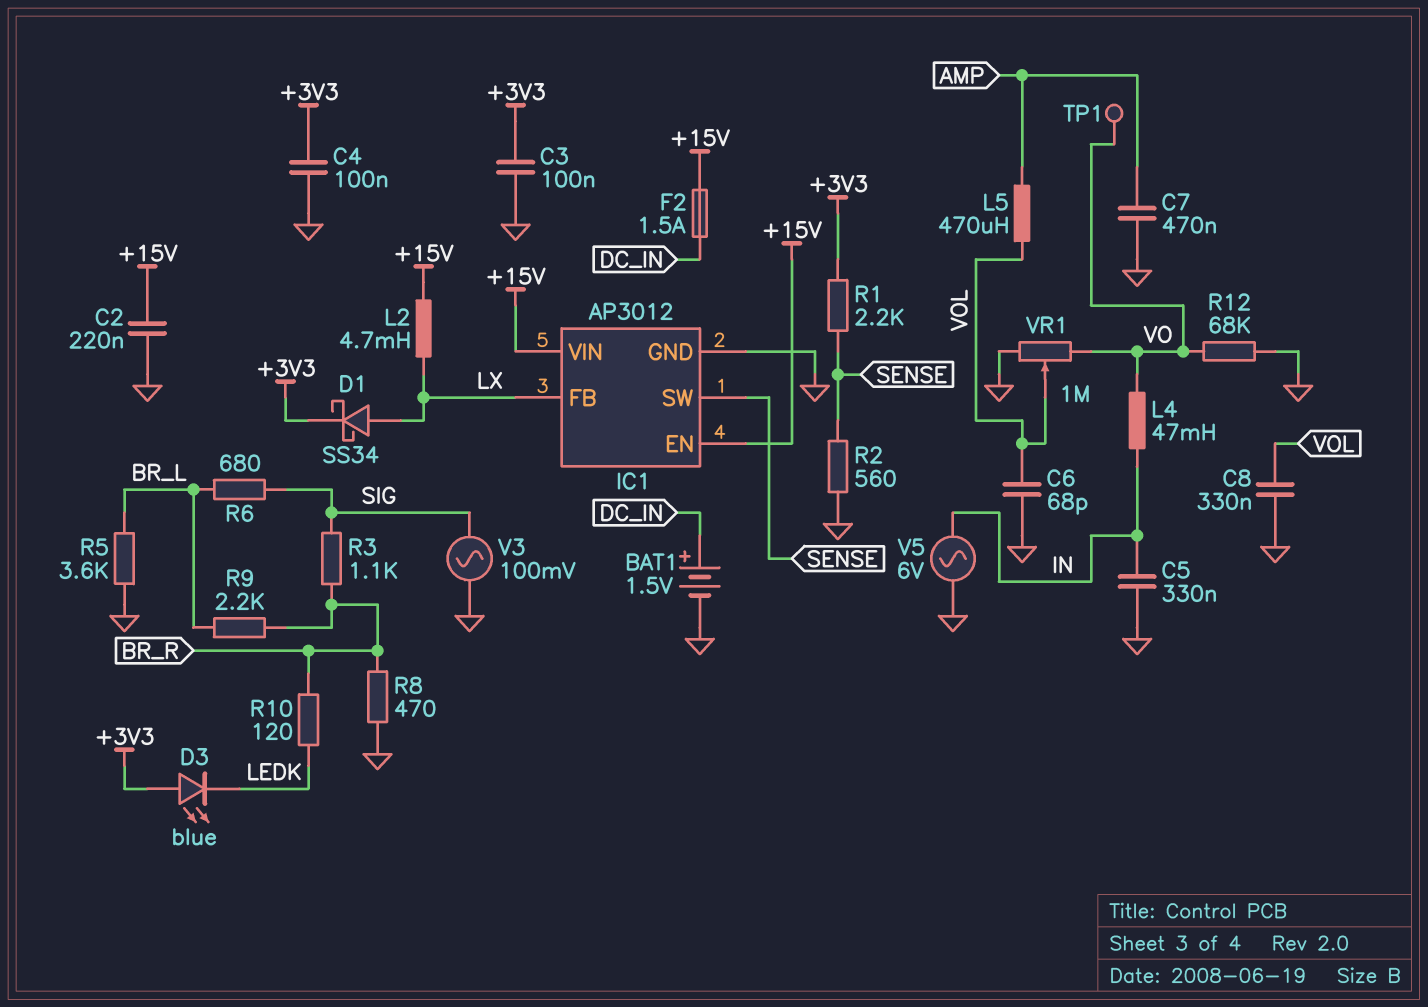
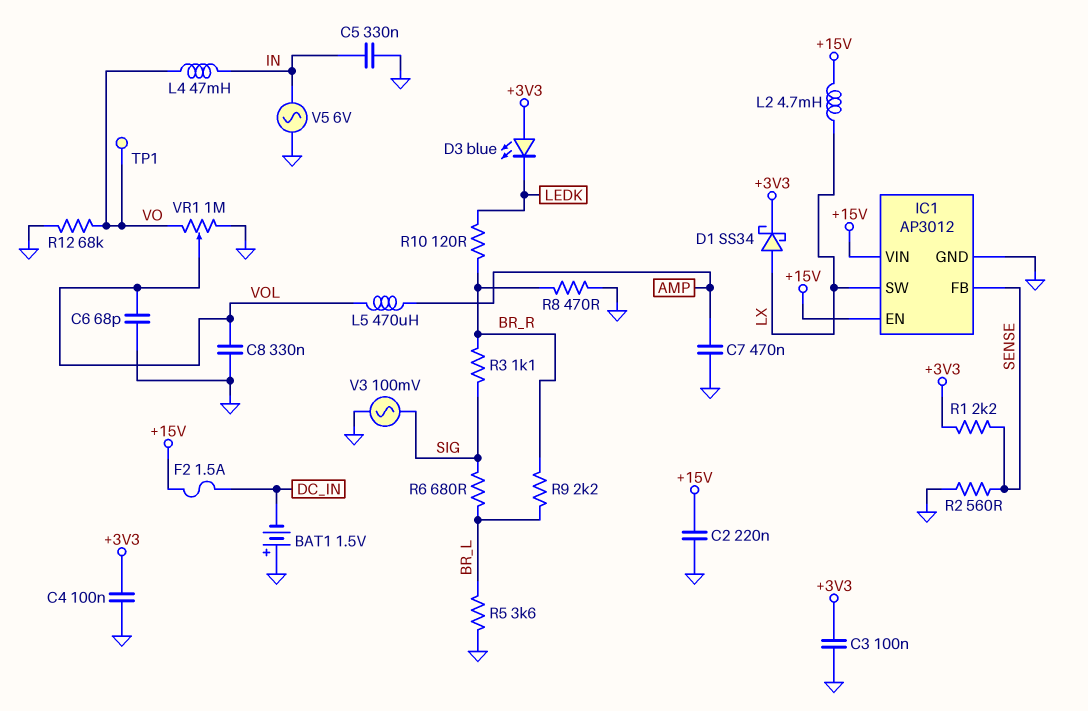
BAT1: 1.5V (plus DC_IN, minus GND) -> 1.5V (plus GND, minus DC_IN)
IC1 pin FB: LX -> SENSE
IC1 pin SW: SENSE -> LX

